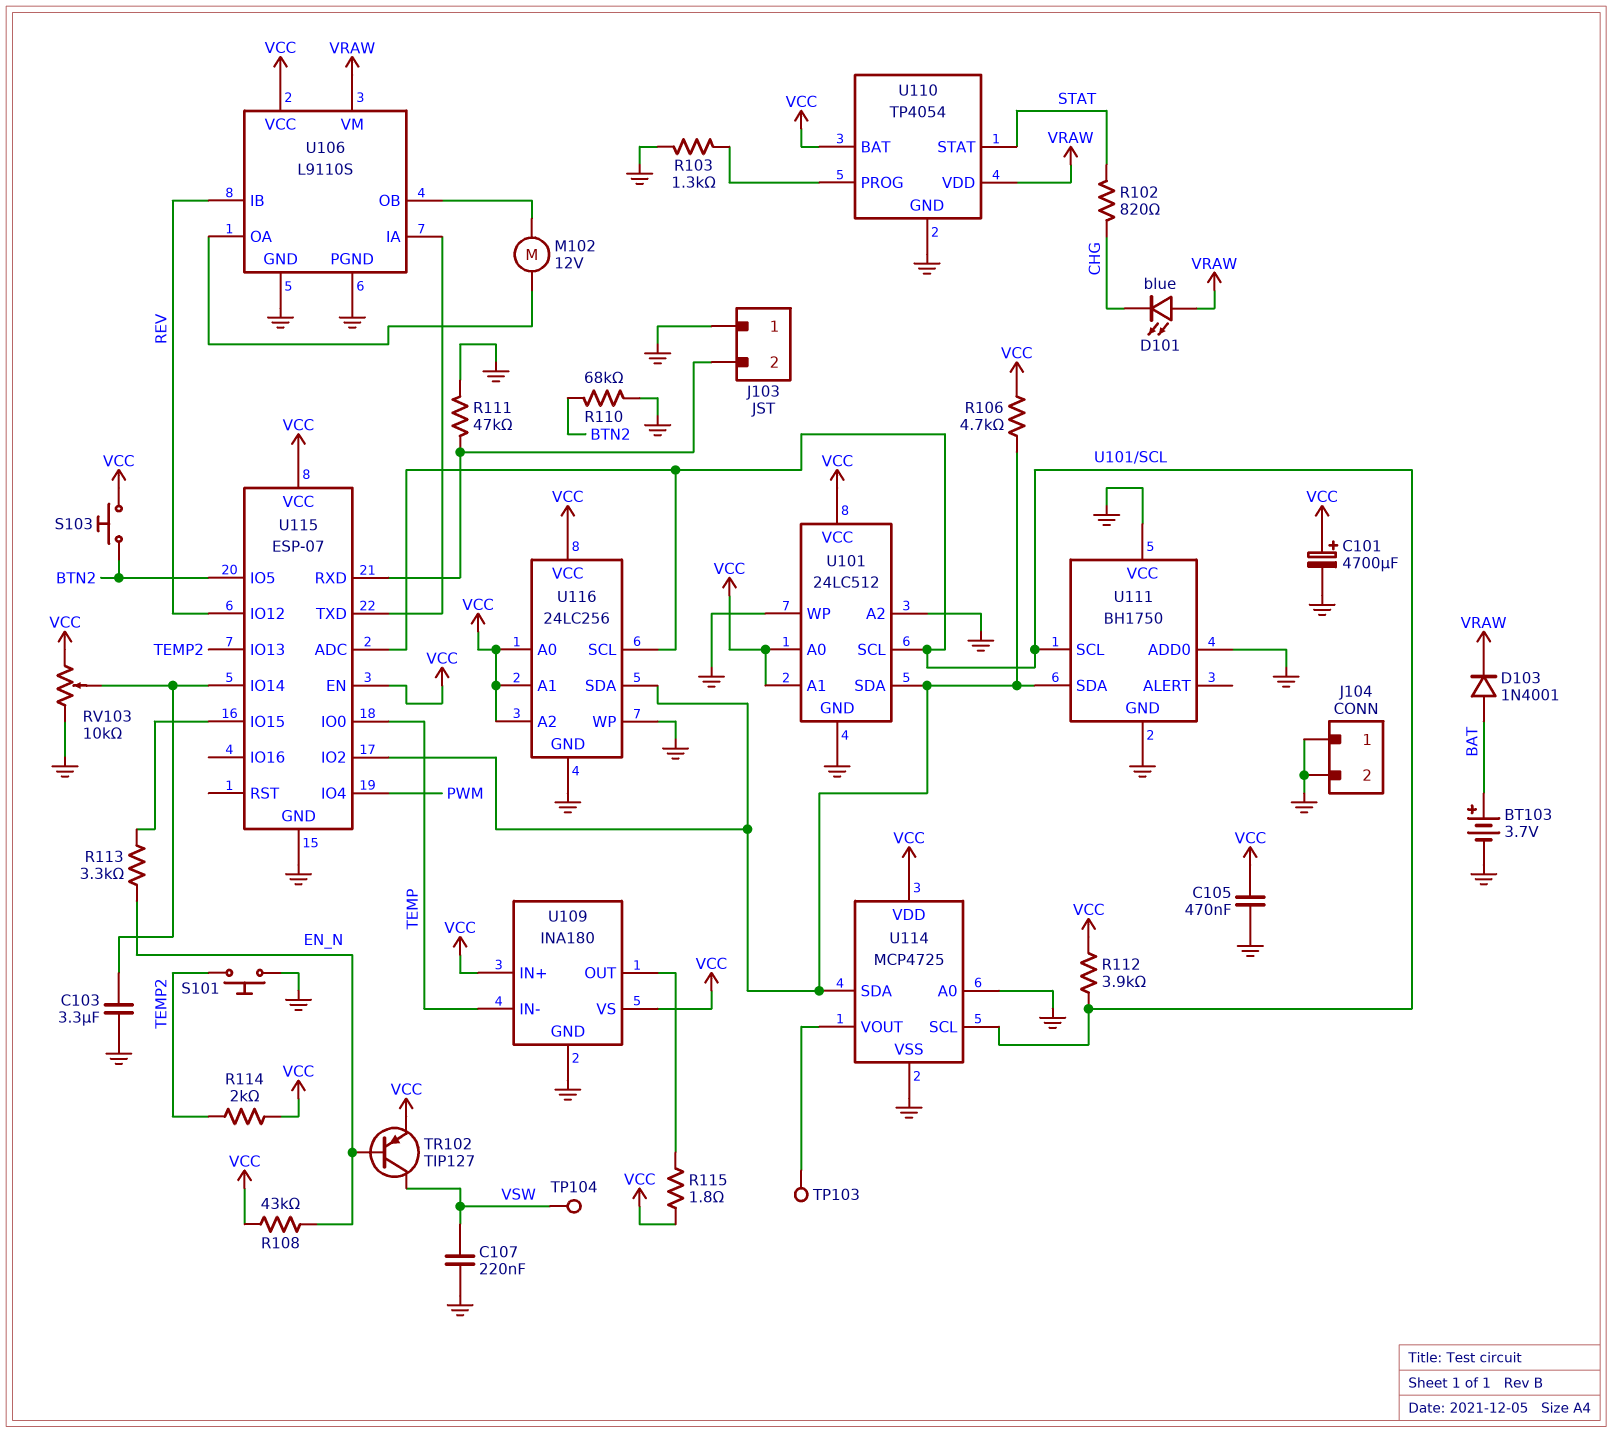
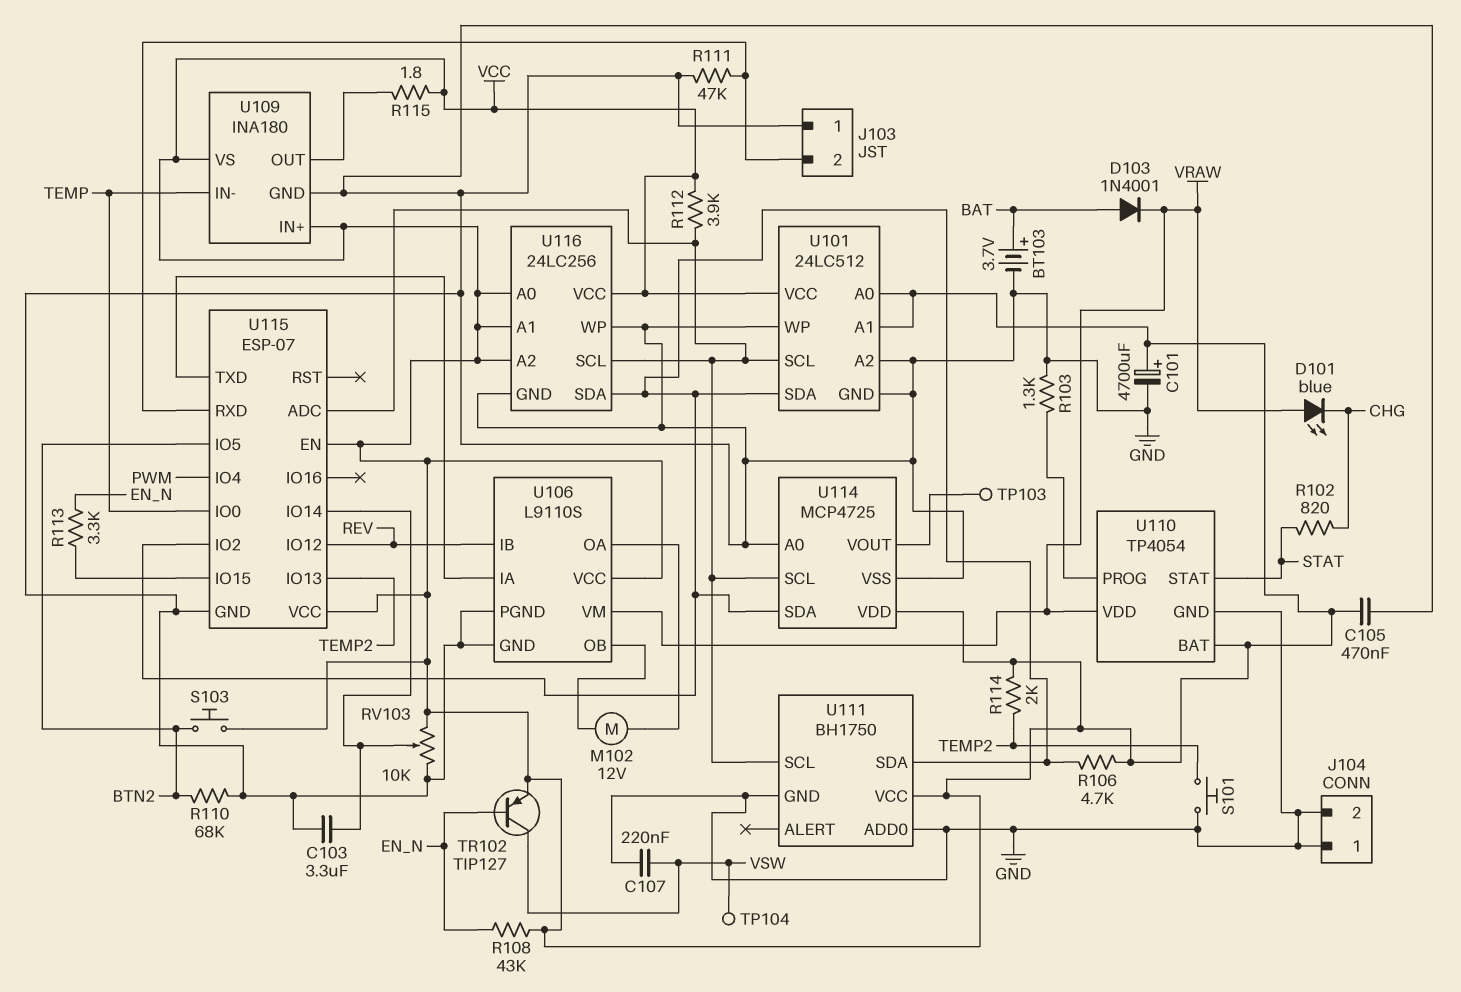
U111 pin VCC: GND -> VCC

